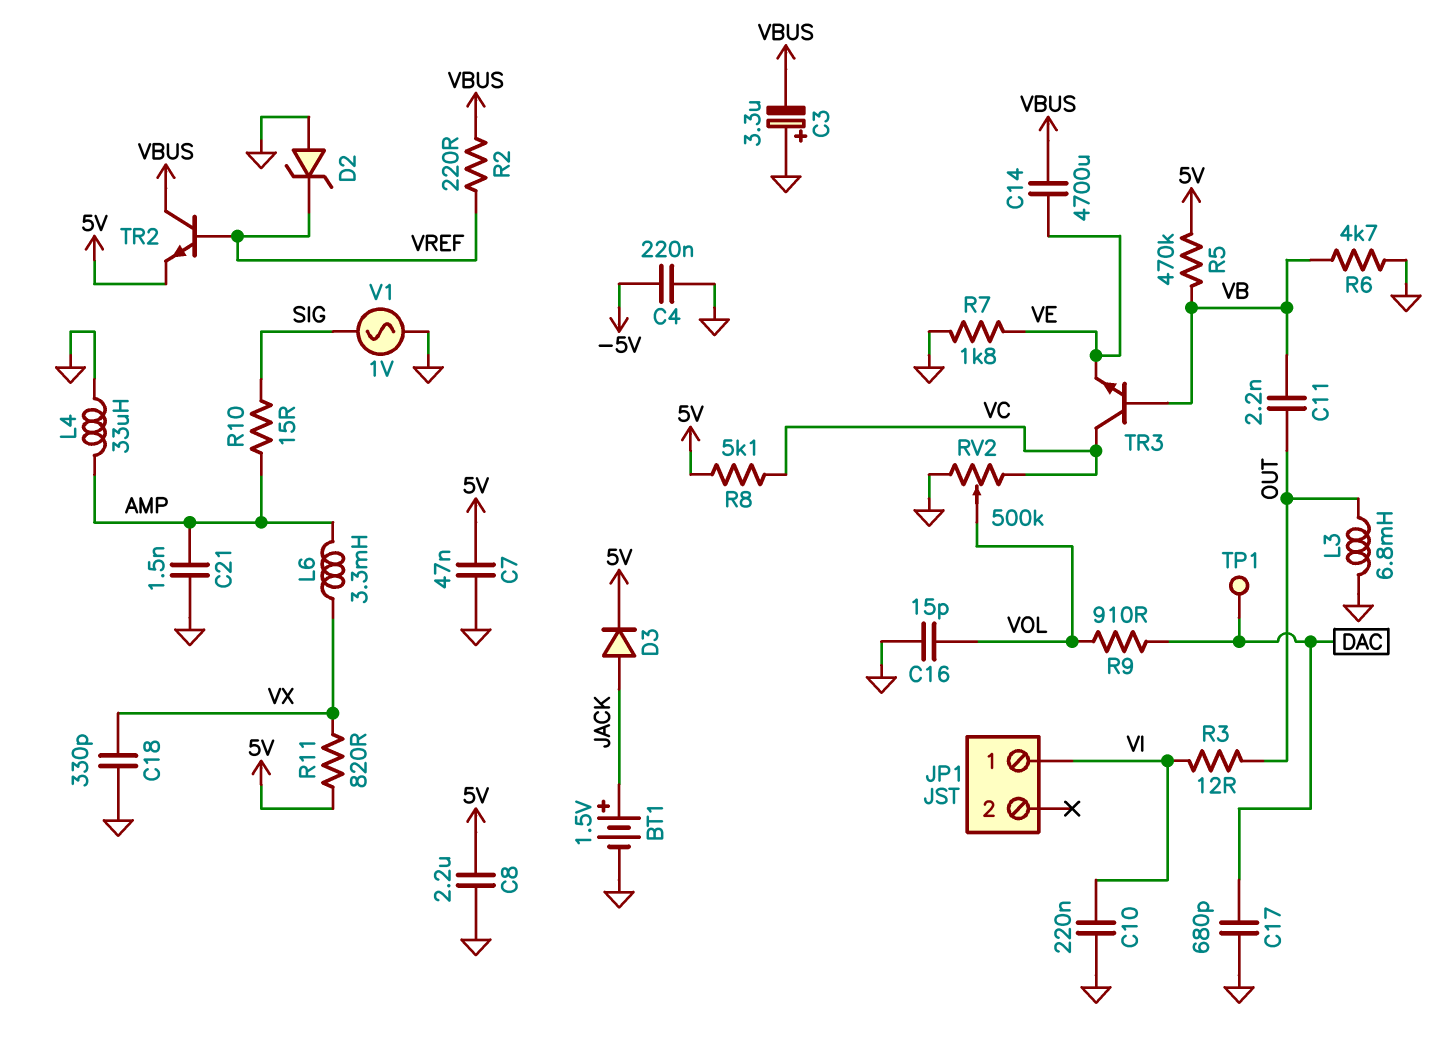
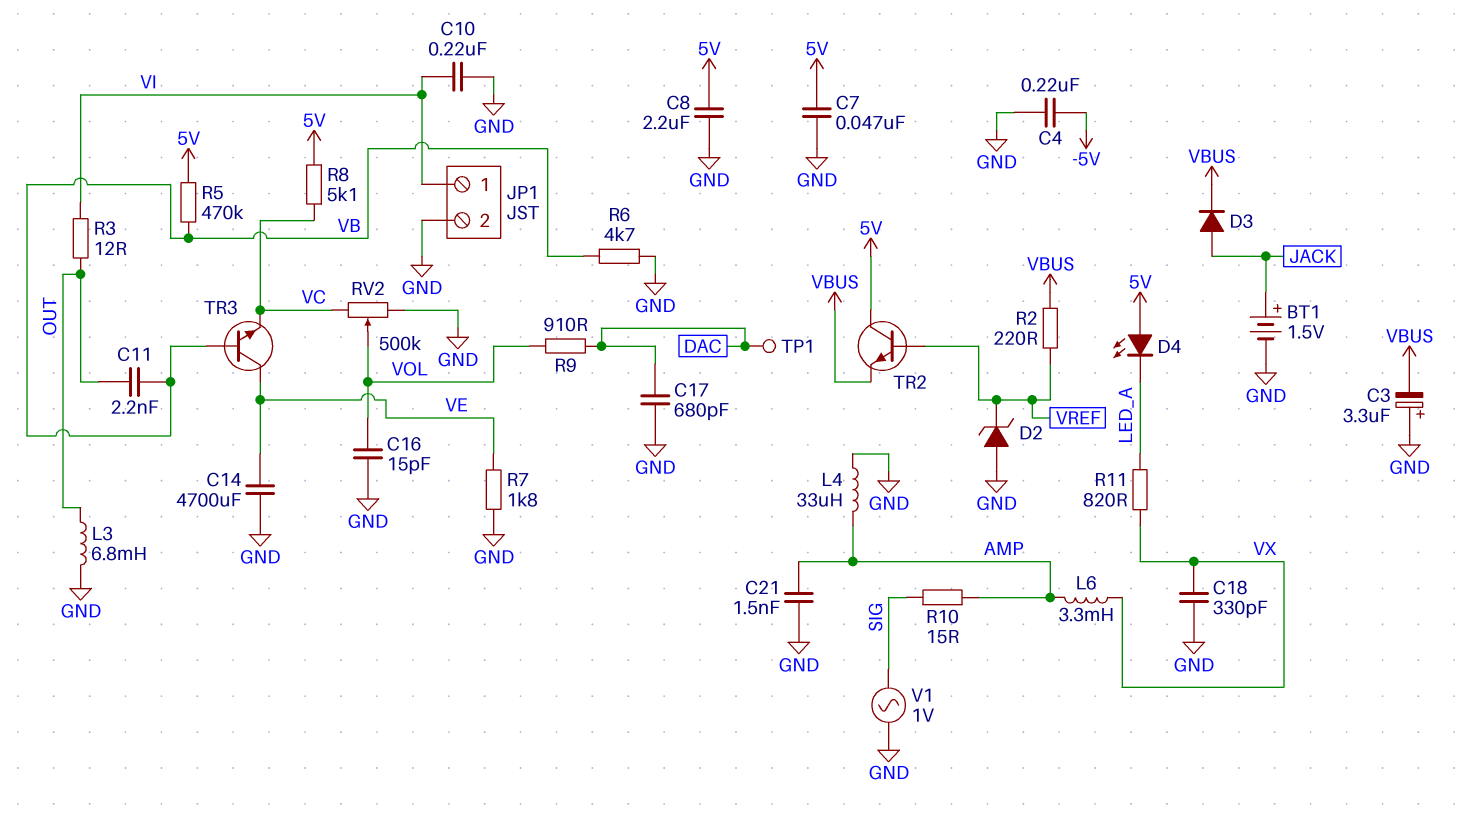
C14: 4700uF (VBUS, VE) -> 4700uF (GND, VE)
D3: diode (A JACK, K 5V) -> diode (A JACK, K VBUS)
D4: none -> LED (A 5V, K LED_A)
JP1 pin 2: none -> GND
R11: 820 (5V, VX) -> 820 (LED_A, VX)
TR2: NPN (B VREF, C VBUS, E 5V) -> NPN (B VREF, C 5V, E VBUS)
TR3: NPN (B VB, C VC, E VE) -> NPN (B VB, C VE, E VC)

